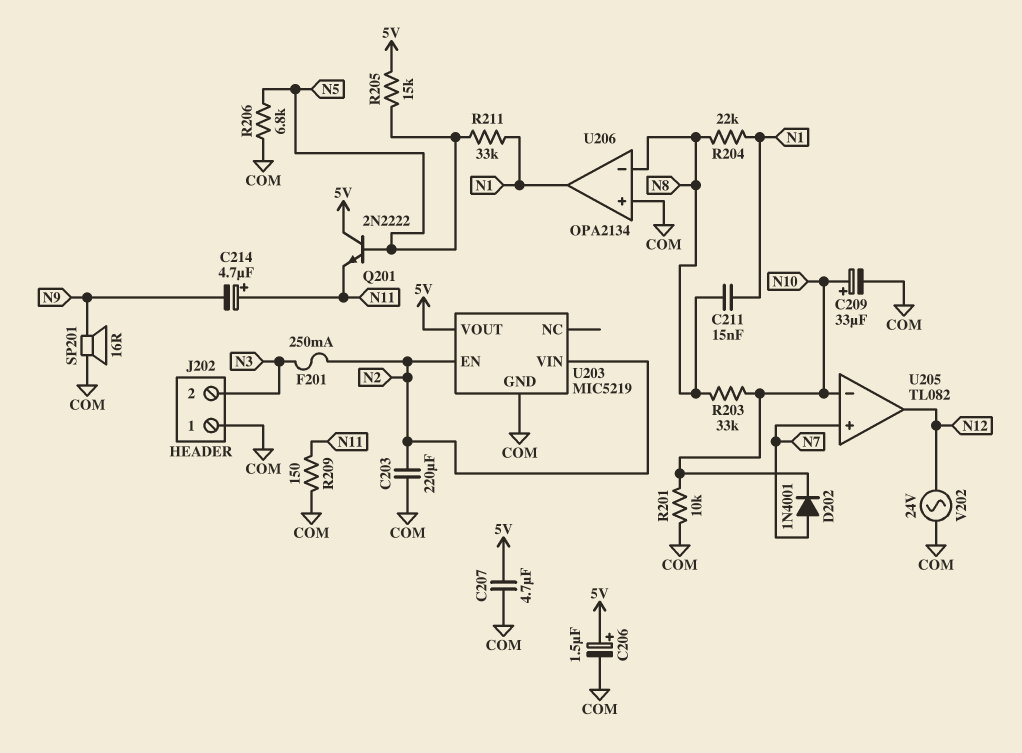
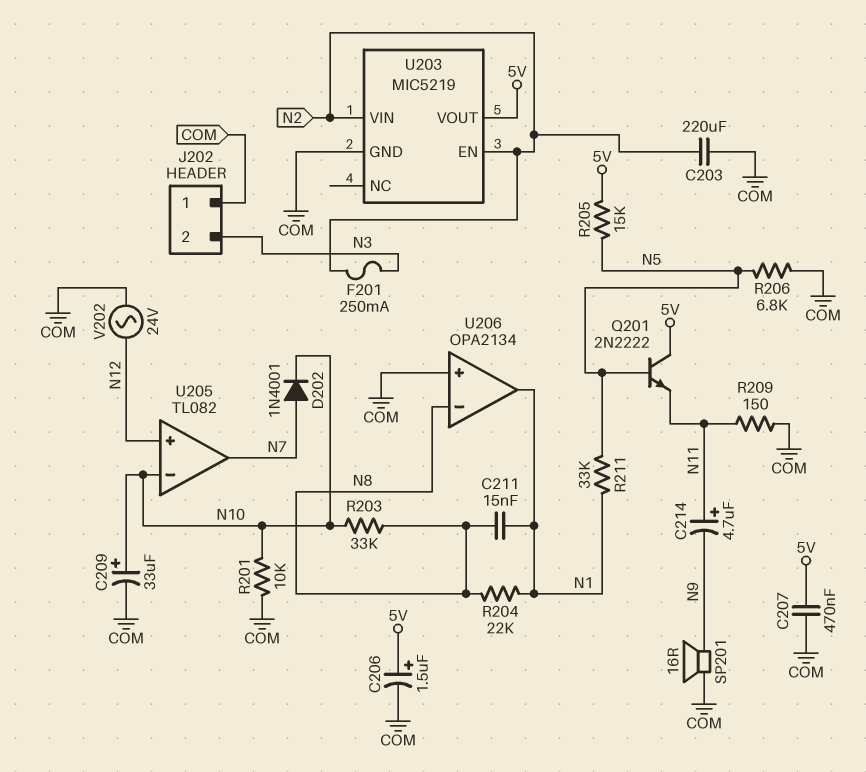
C207: 4.7uF (5V, COM) -> 470nF (5V, COM)
U205 pin in+: N7 -> N12
U205 pin out: N12 -> N7

